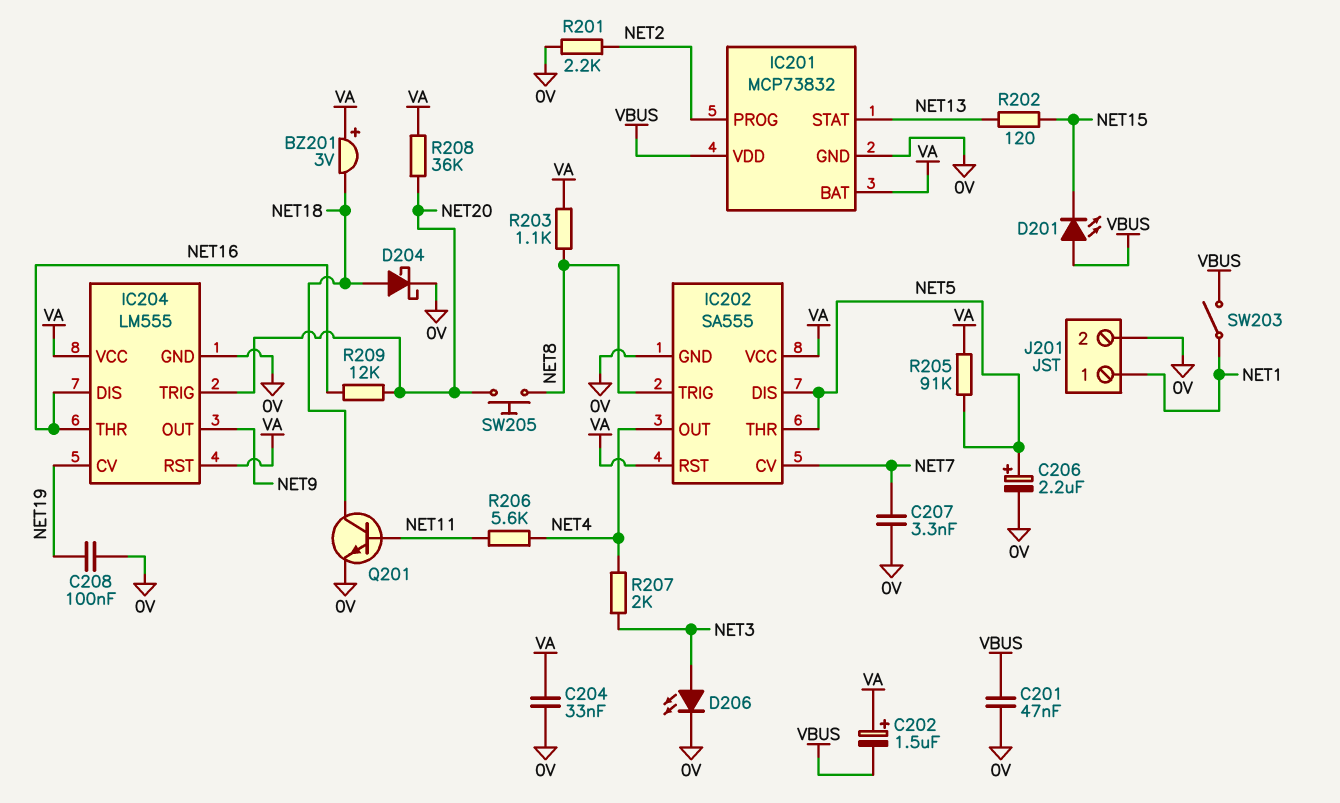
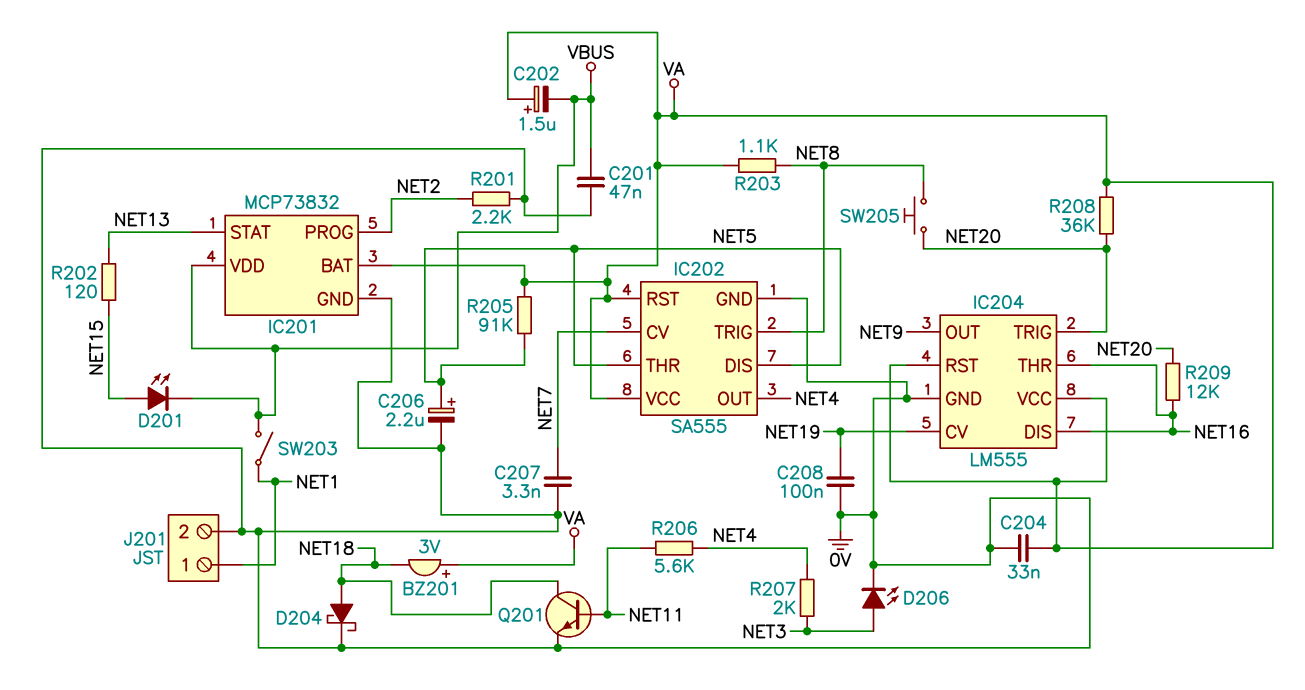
D201: LED (A VBUS, K NET15) -> LED (A NET15, K VBUS)

